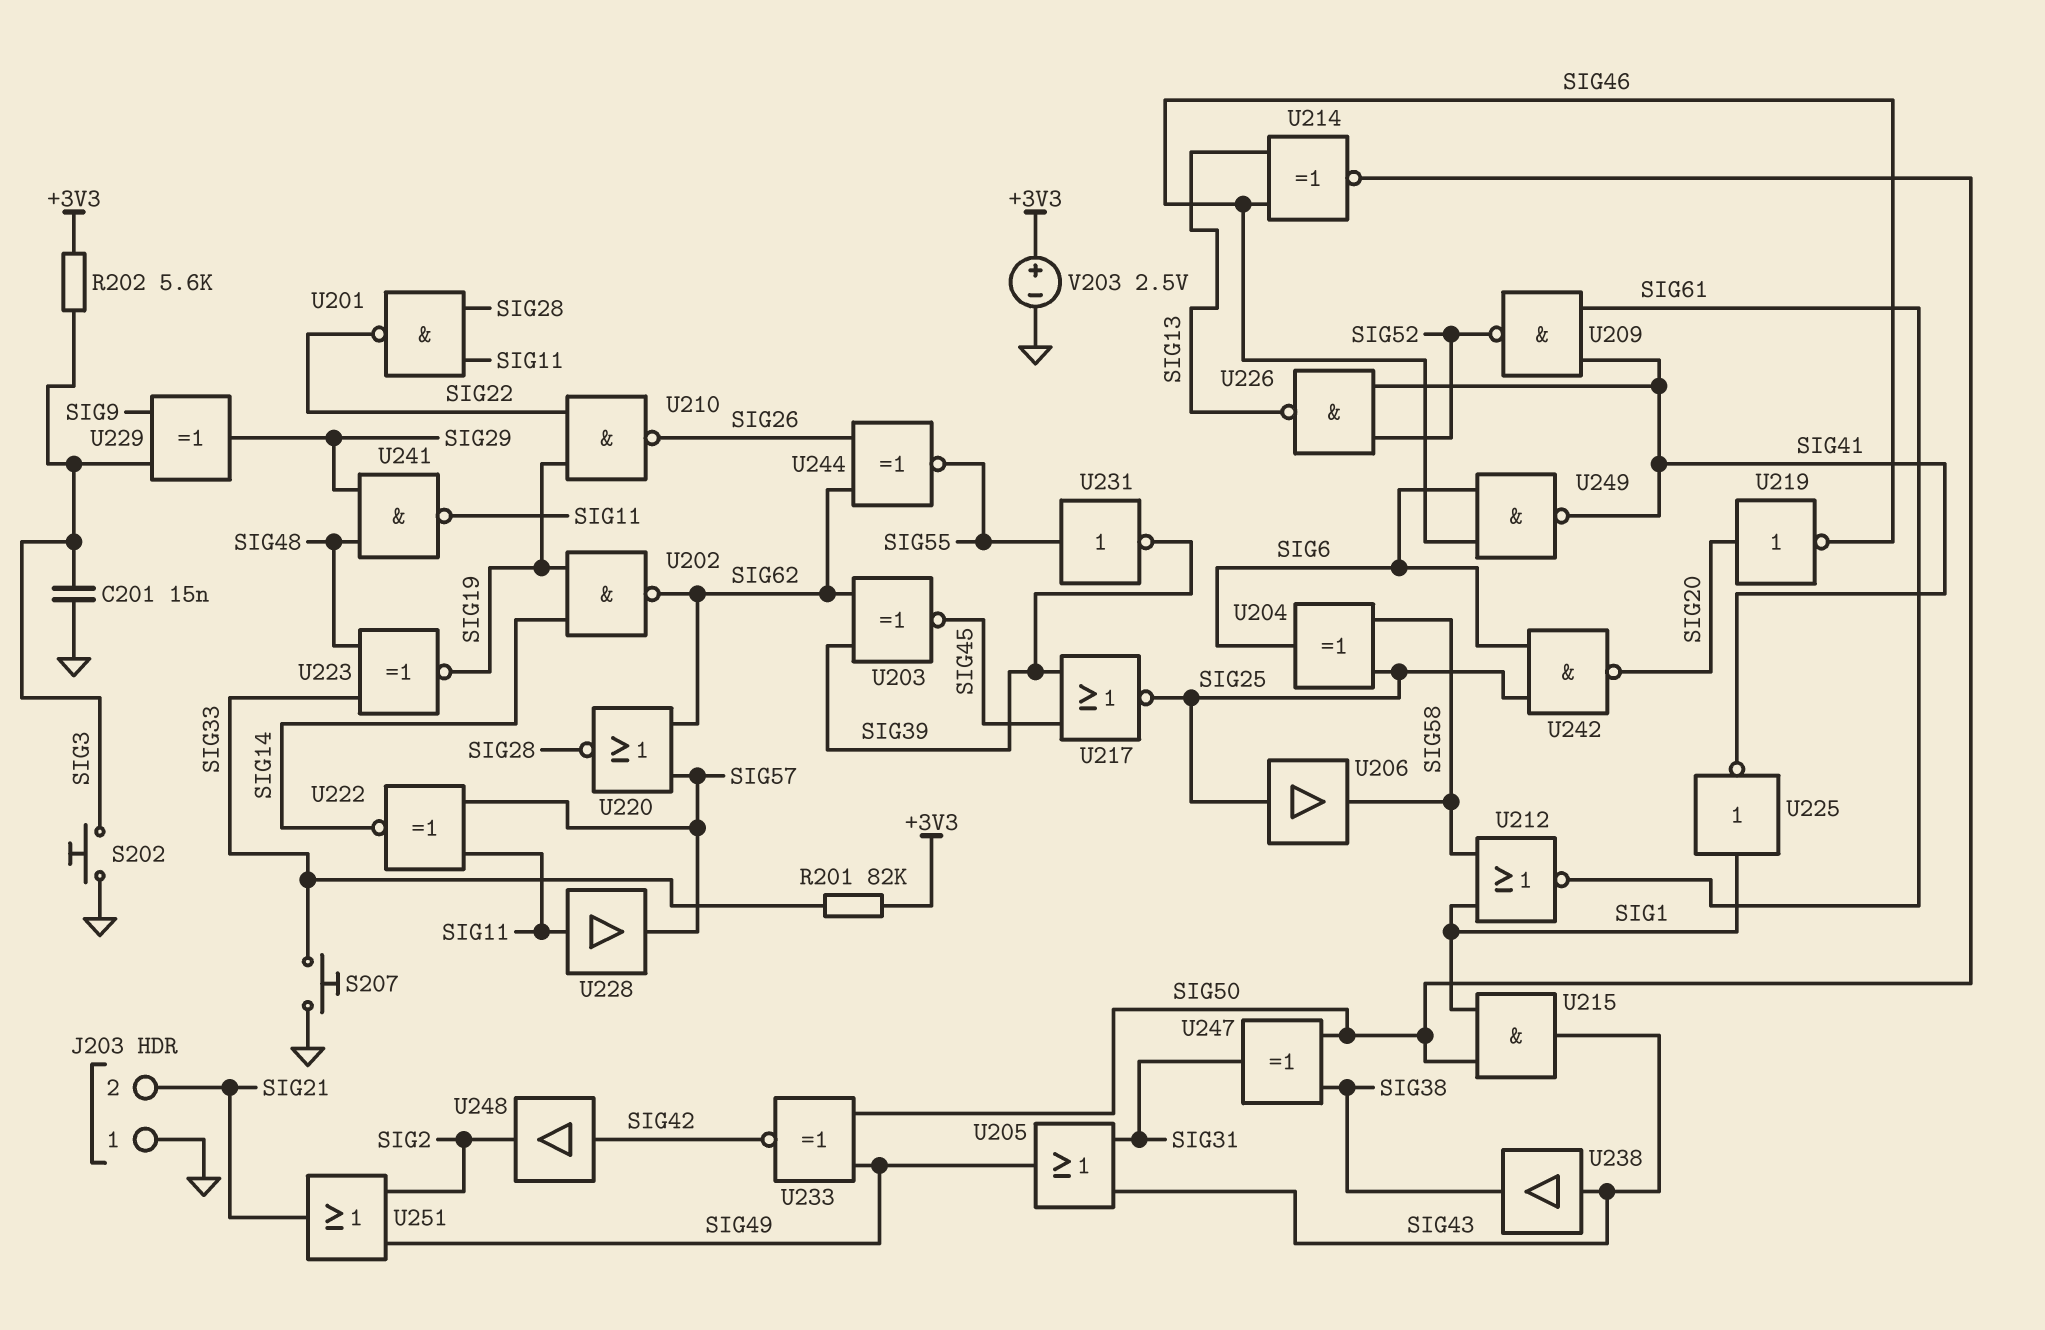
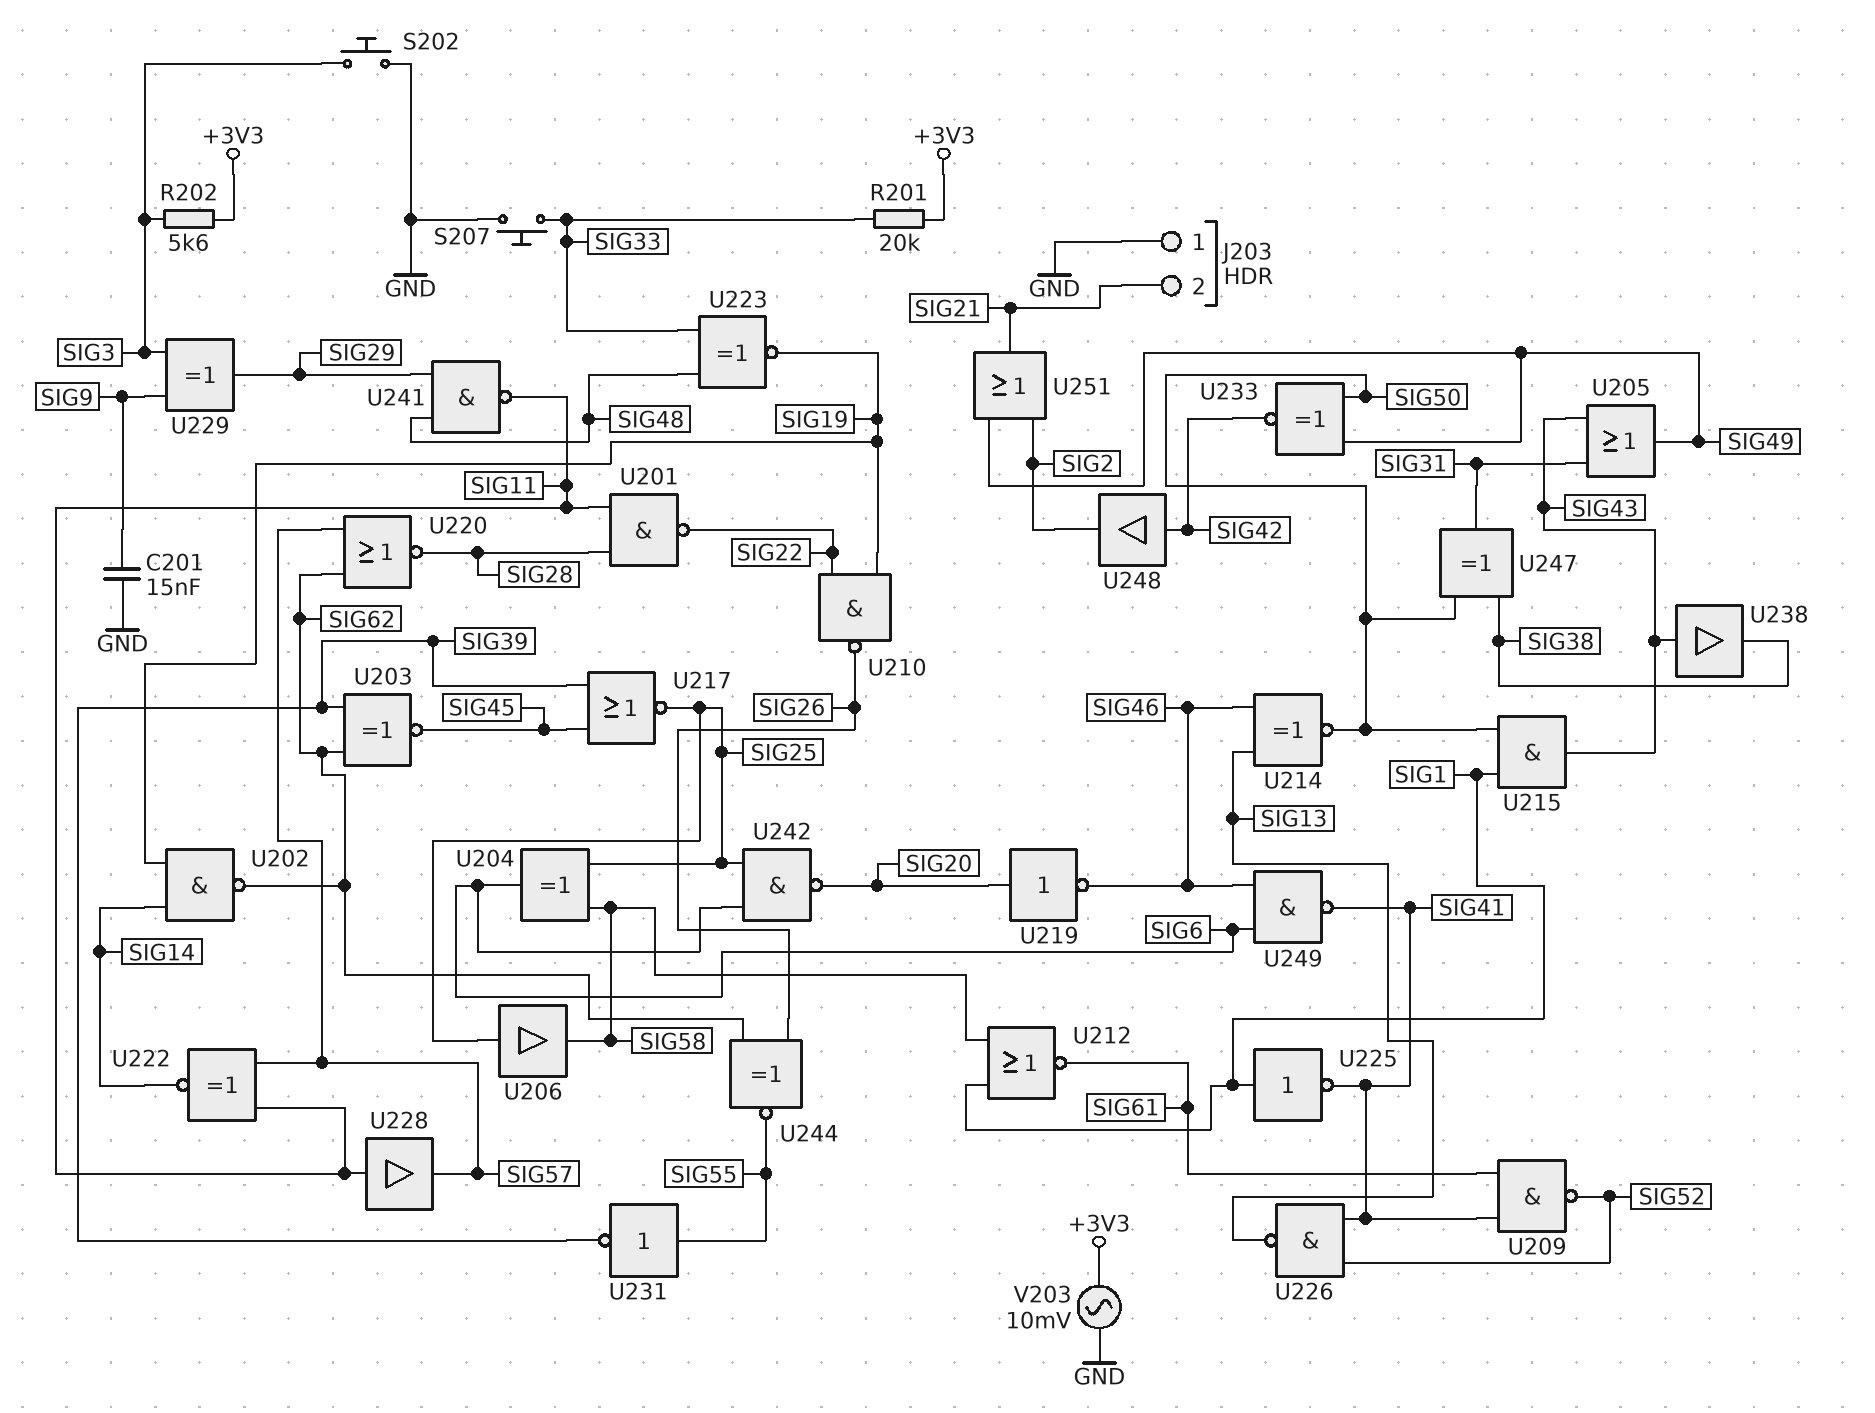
C201: 15nF (GND, SIG3) -> 15nF (GND, SIG9)
R201: 82k (+3V3, SIG33) -> 20k (+3V3, SIG33)
V203: 2.5V (plus +3V3, minus GND) -> AC 10mV (+3V3, GND)

